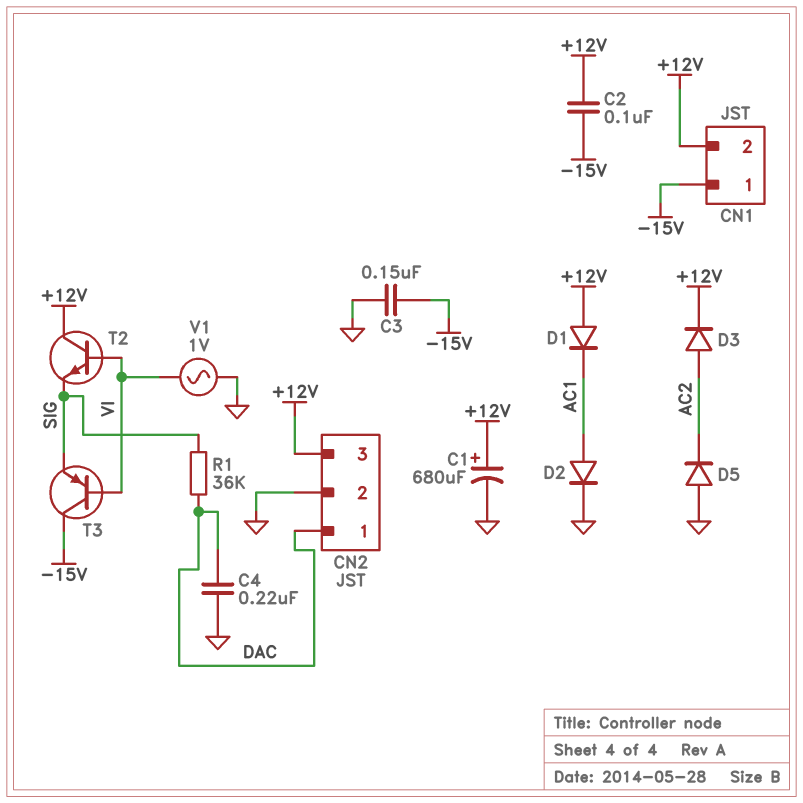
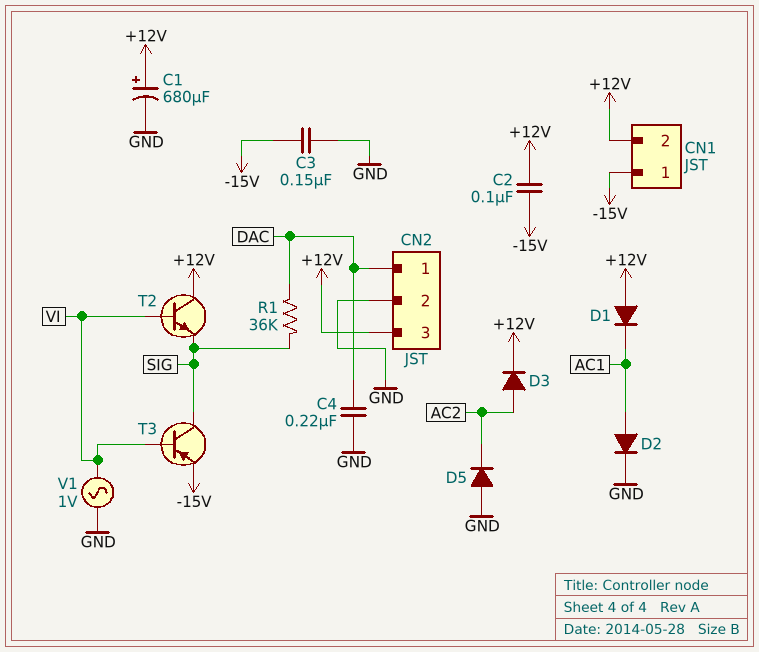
T3: PNP (B VI, C -15V, E SIG) -> PNP (B VI, C SIG, E -15V)

